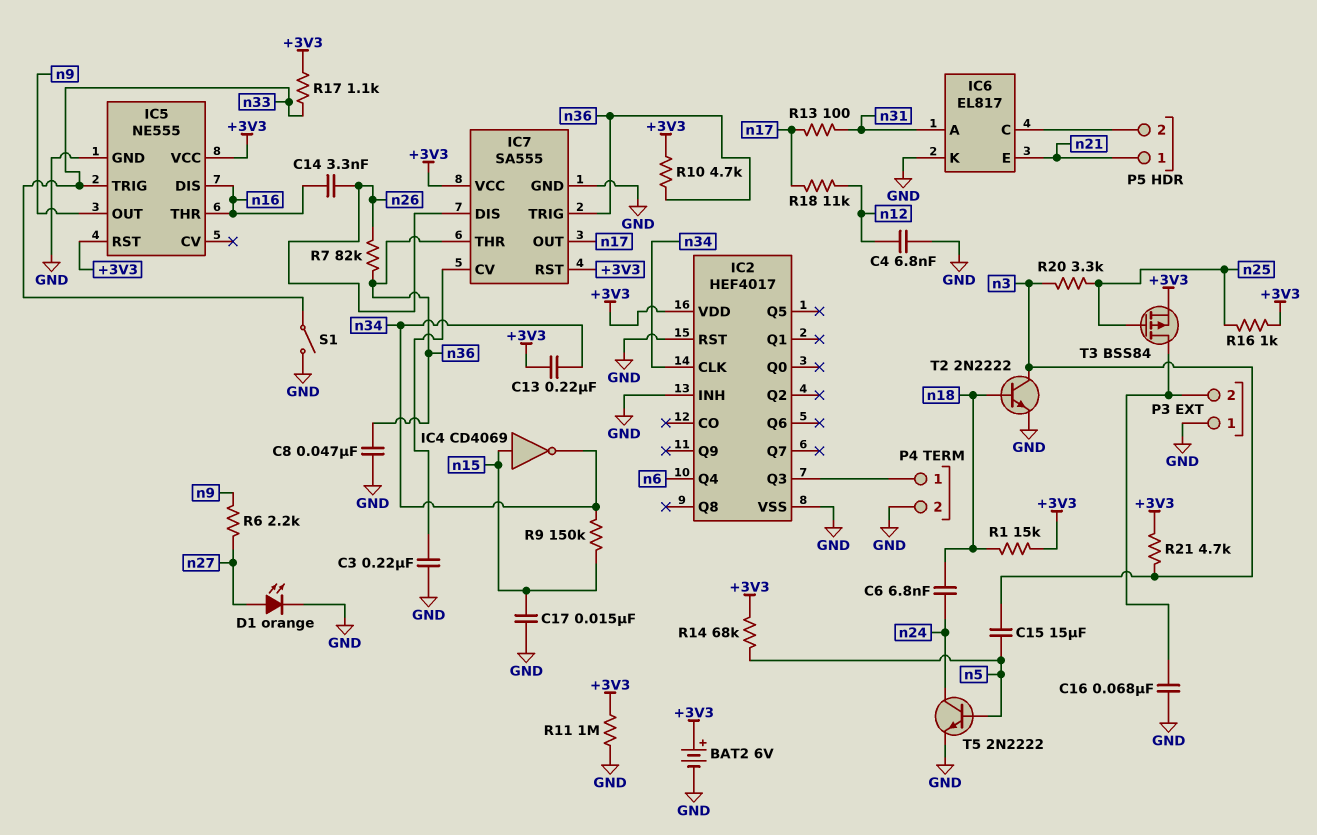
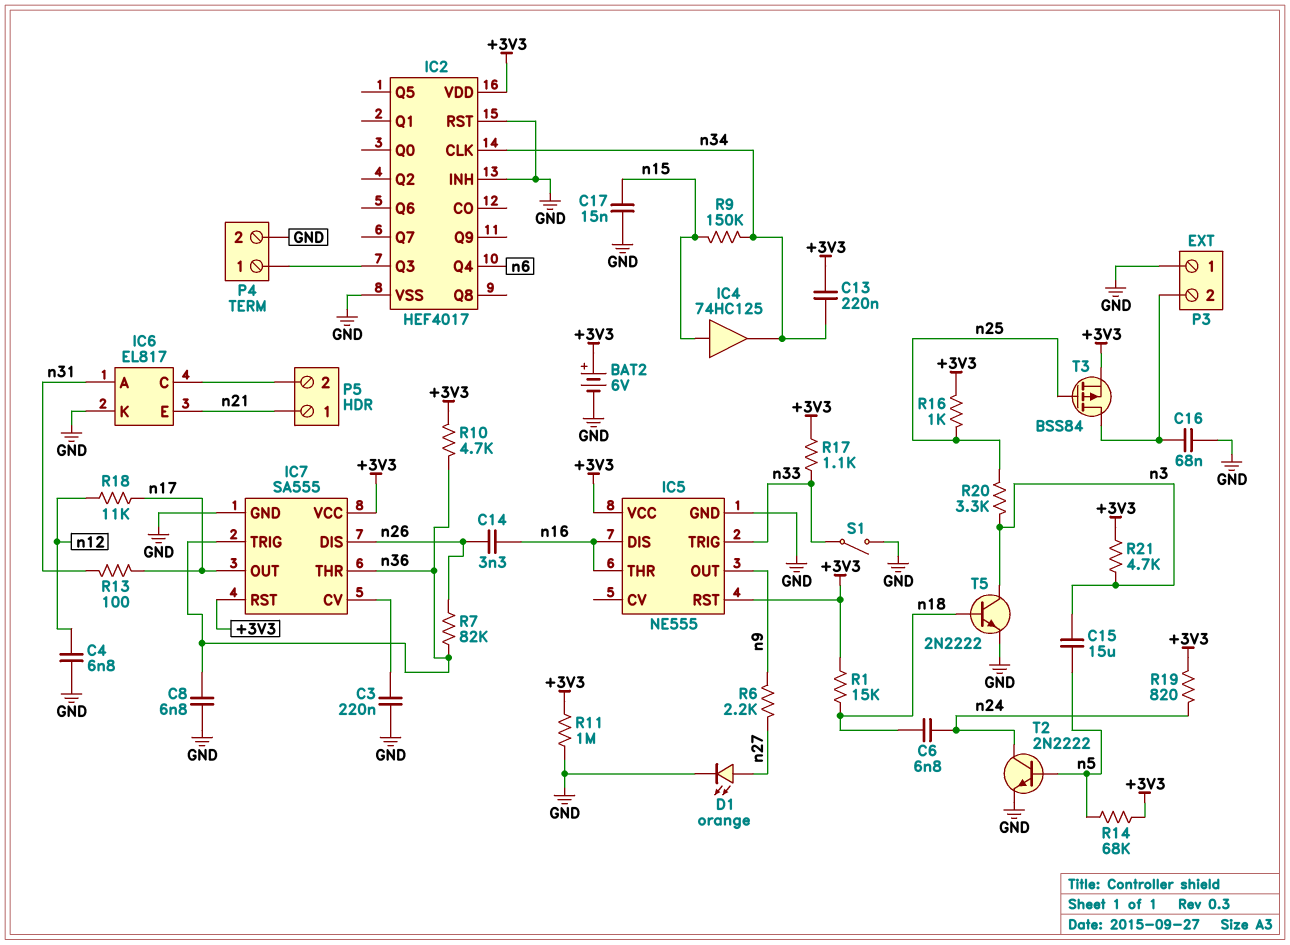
C8: 47nF (GND, n36) -> 6.8nF (GND, n36)
IC4: NOT CD4069 (in n15, out n34) -> buffer 74HC125 (in n15, out n34)
R19: none -> 820 (+3V3, n24)
T2: NPN 2N2222 (B n18, C n3, E GND) -> NPN 2N2222 (B n5, C n24, E GND)
T5: NPN 2N2222 (B n5, C n24, E GND) -> NPN 2N2222 (B n18, C n3, E GND)

